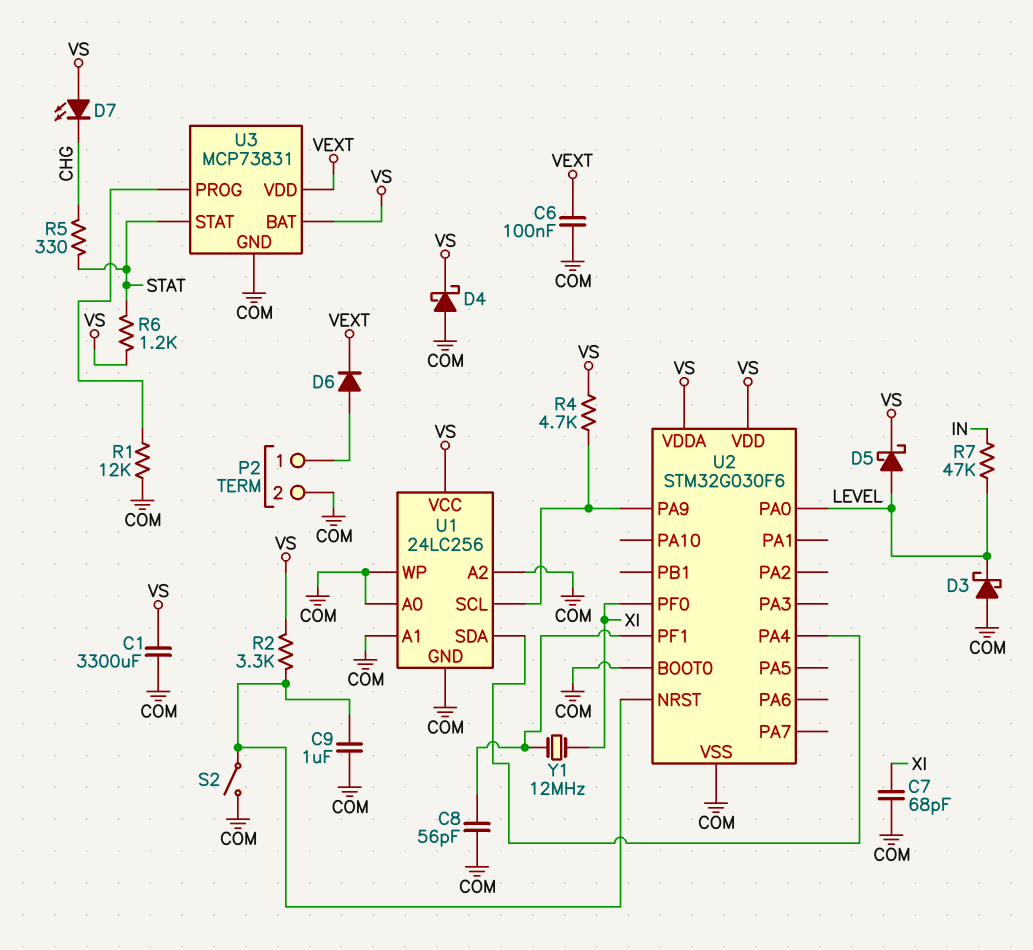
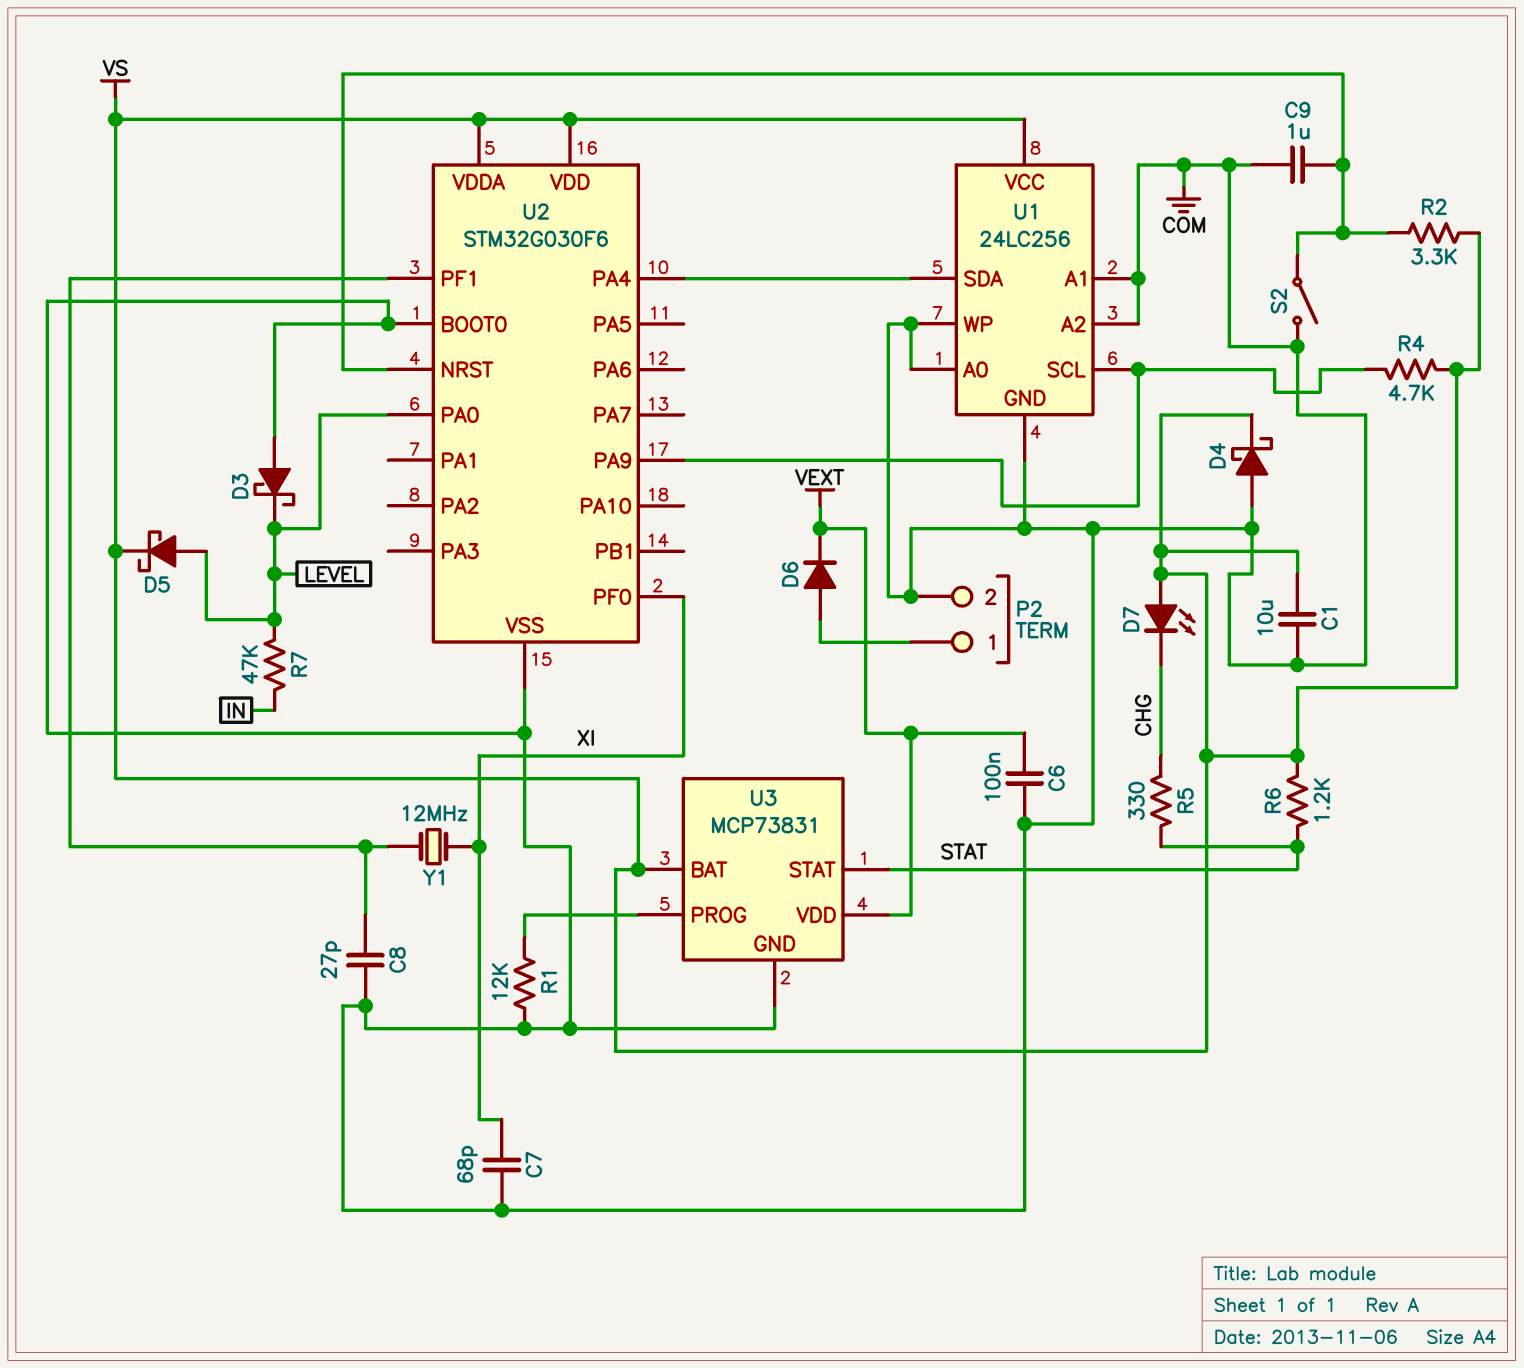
C1: 3300uF (COM, VS) -> 10uF (COM, VS)
C8: 56pF (COM, U2/PF1) -> 27pF (COM, U2/PF1)

